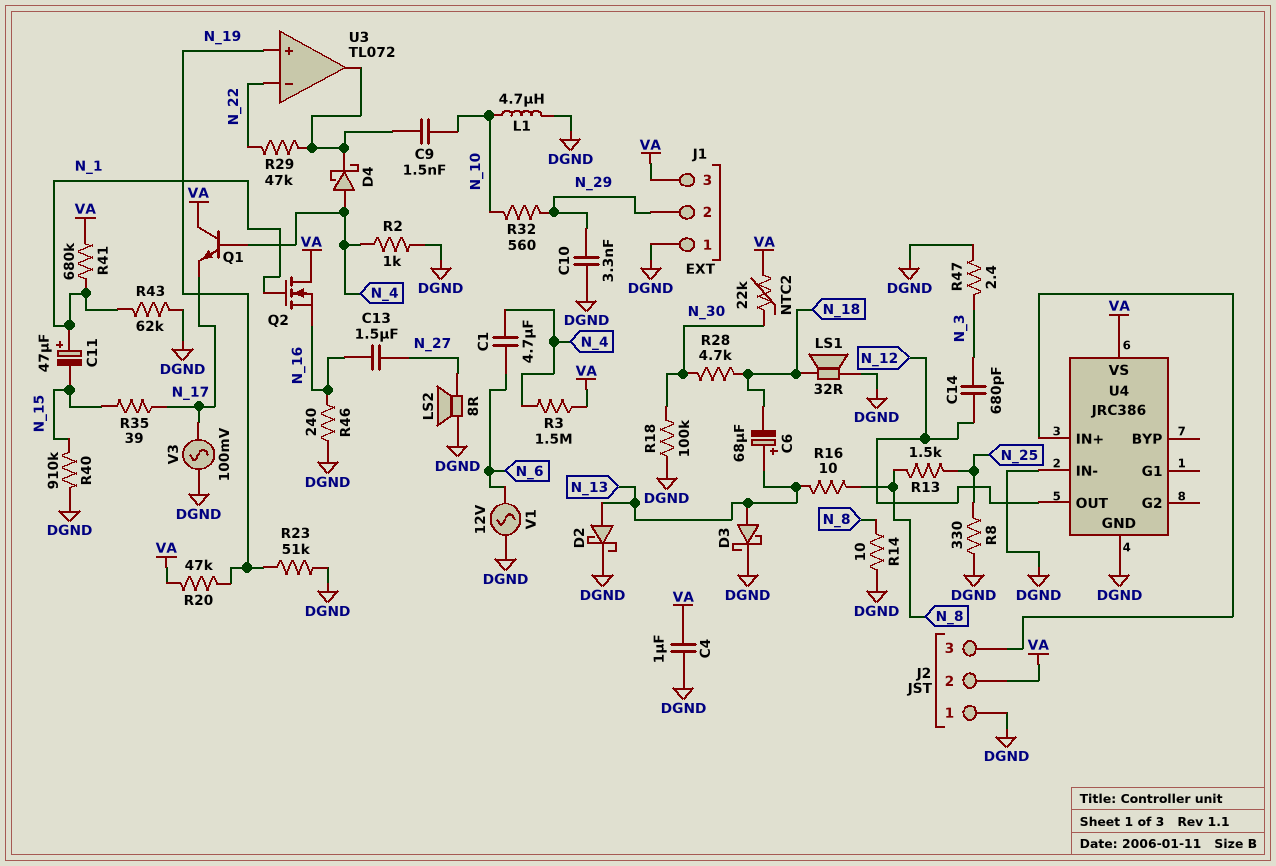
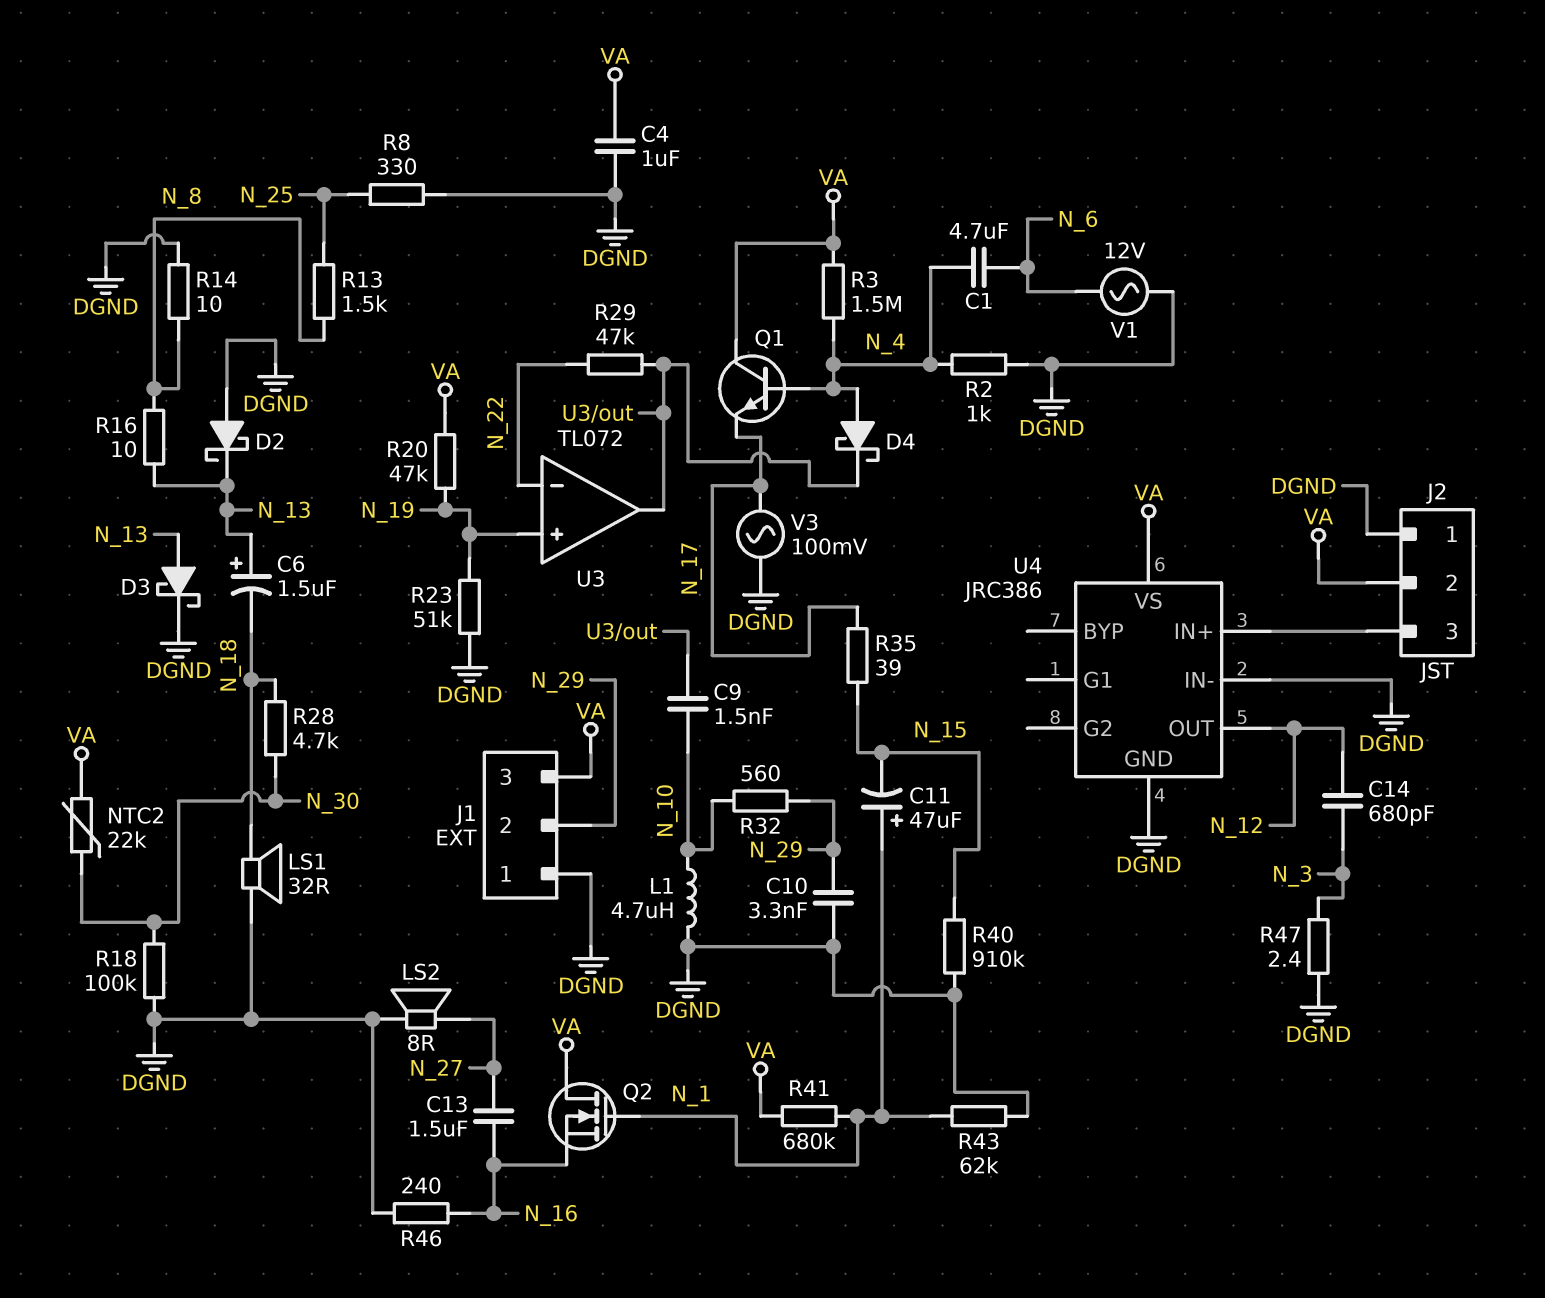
C6: 68uF (plus N_13, minus N_18) -> 1.5uF (plus N_13, minus N_18)
D2: schottky (A N_13, K DGND) -> schottky (A DGND, K N_13)

